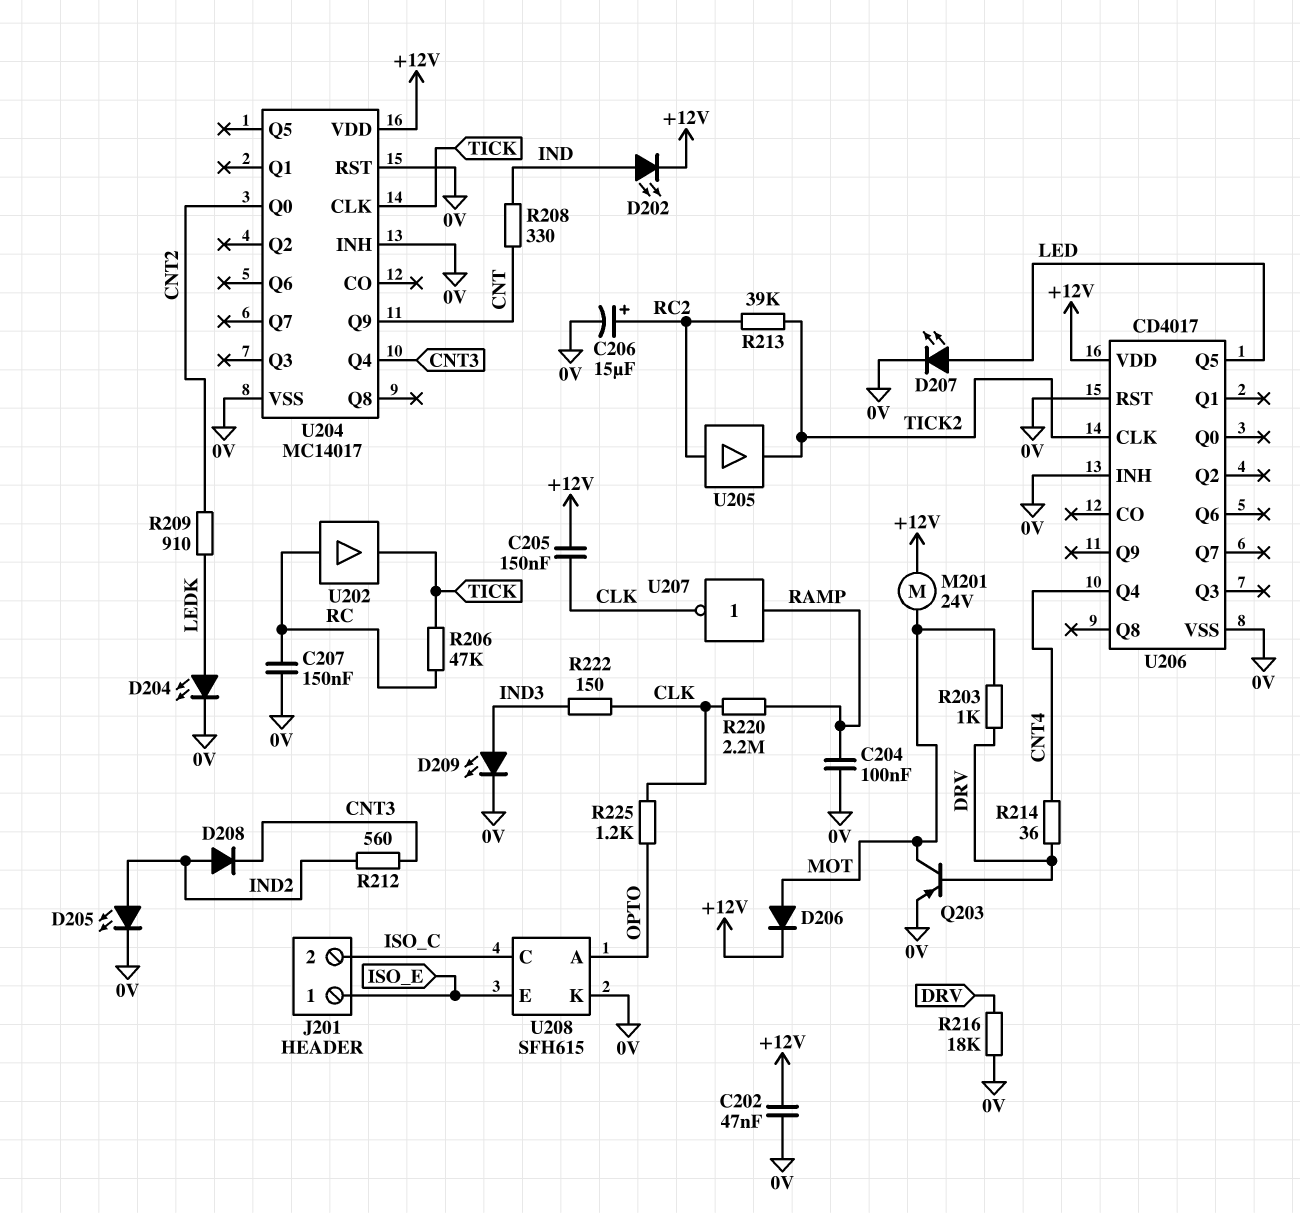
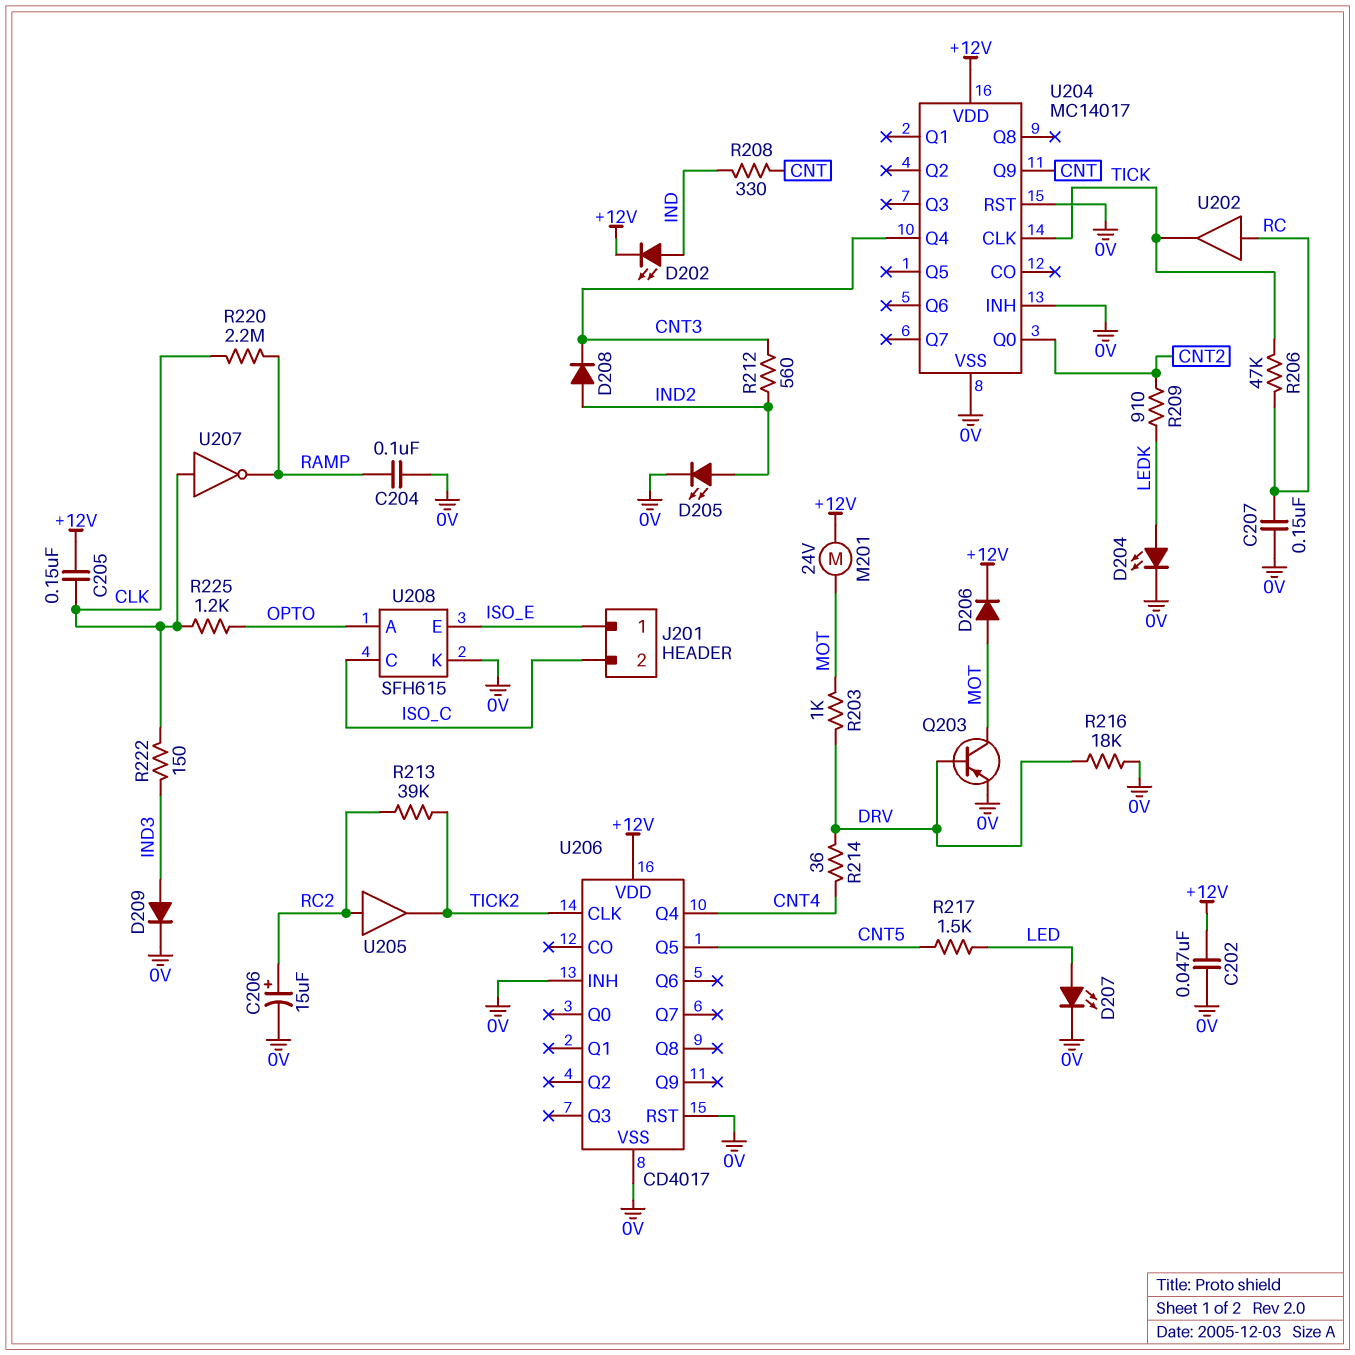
D209: LED (A IND3, K 0V) -> diode (A IND3, K 0V)
R217: none -> 1.5k (CNT5, LED)
U206 pin Q5: LED -> CNT5
U207: NOT (in RAMP, out CLK) -> NOT (in CLK, out RAMP)

